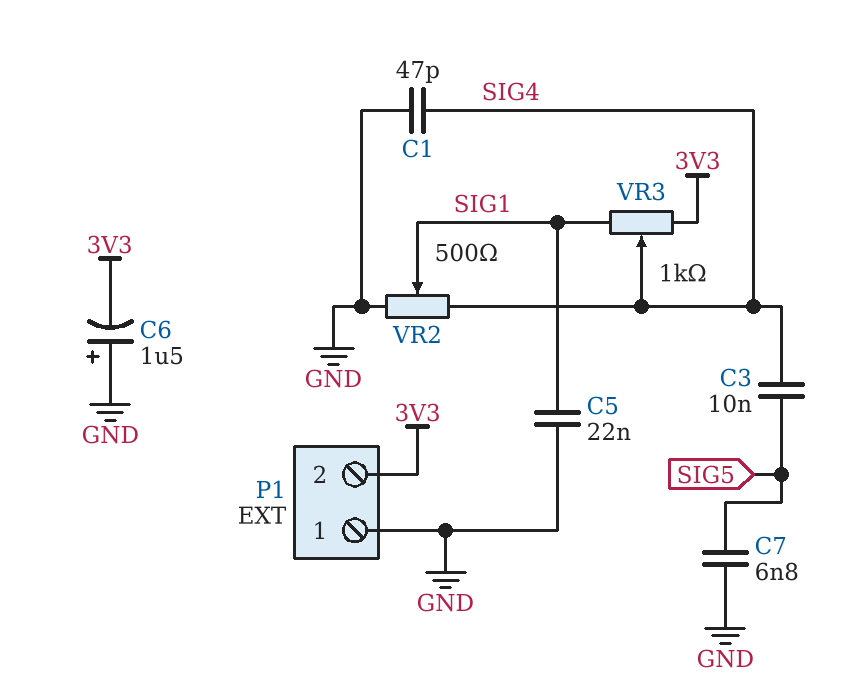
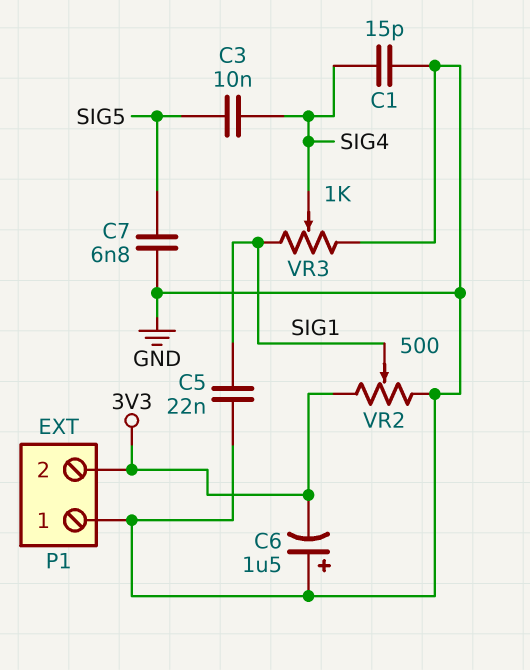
C1: 47pF (GND, SIG4) -> 15pF (GND, SIG4)
VR2: 500 (GND, SIG4, wiper SIG1) -> 500 (3V3, GND, wiper SIG1)
VR3: 1k (3V3, SIG1, wiper SIG4) -> 1k (GND, SIG1, wiper SIG4)

